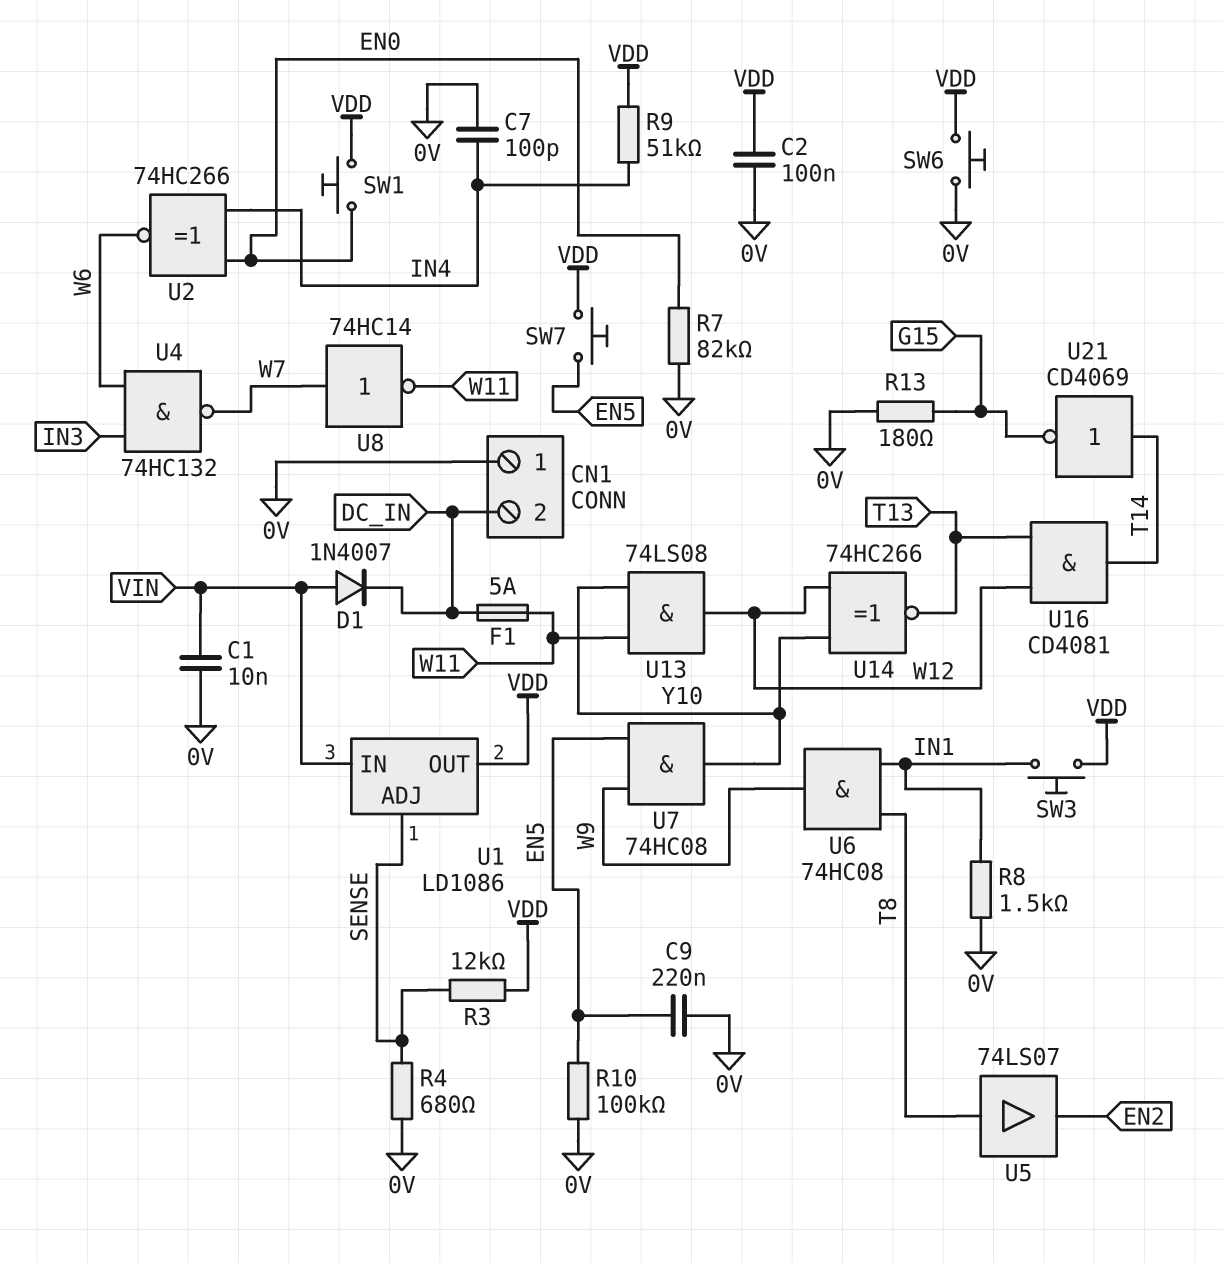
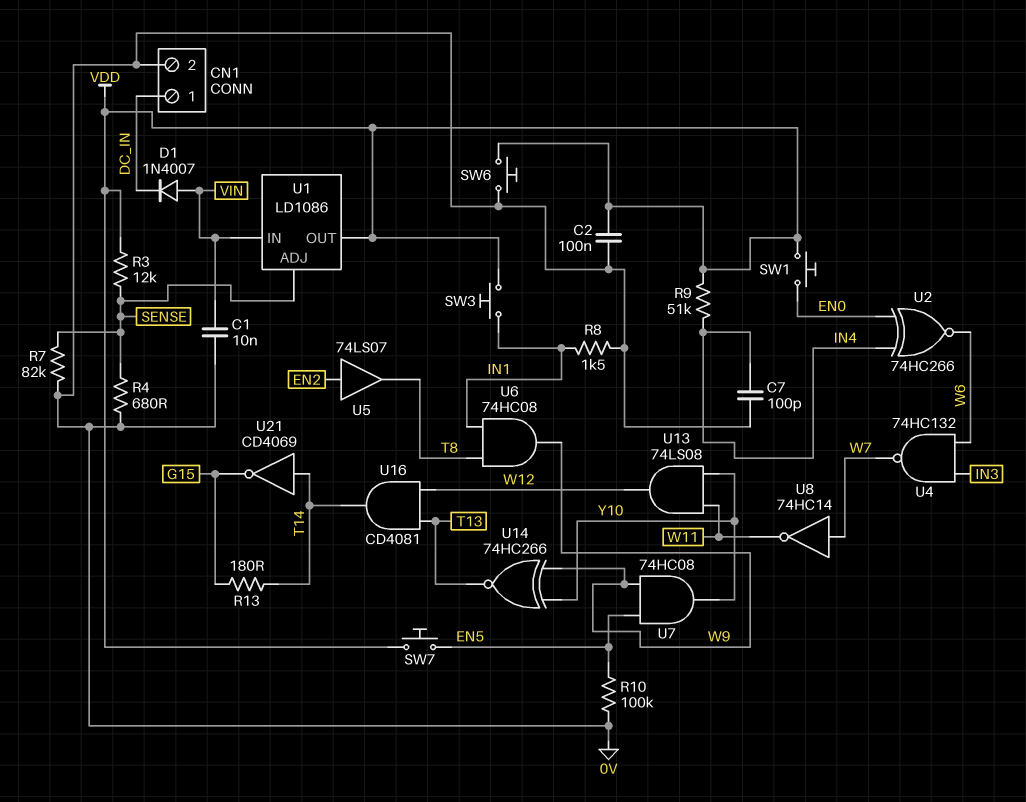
C9: 220nF (0V, EN5) -> none
CN1 pin 1: 0V -> DC_IN
CN1 pin 2: DC_IN -> 0V
F1: 5A (DC_IN, W11) -> none
R7: 82k (0V, EN0) -> 82k (0V, SENSE)
R13: 180 (0V, G15) -> 180 (G15, T14)
U5: buffer 74LS07 (in T8, out EN2) -> buffer 74LS07 (in EN2, out T8)
U14: XNOR 74HC266 (in W12, in Y10, out T13) -> XNOR 74HC266 (in W9, in Y10, out T13)

